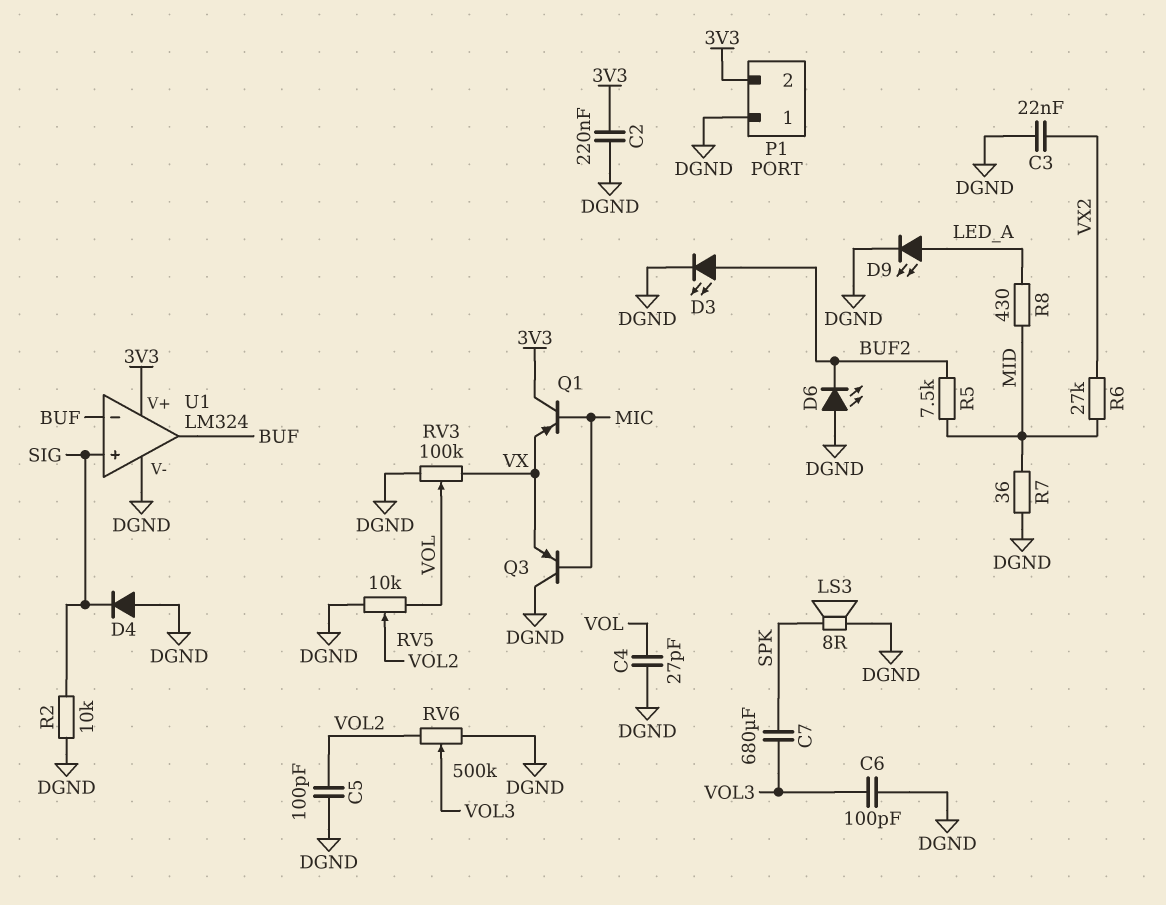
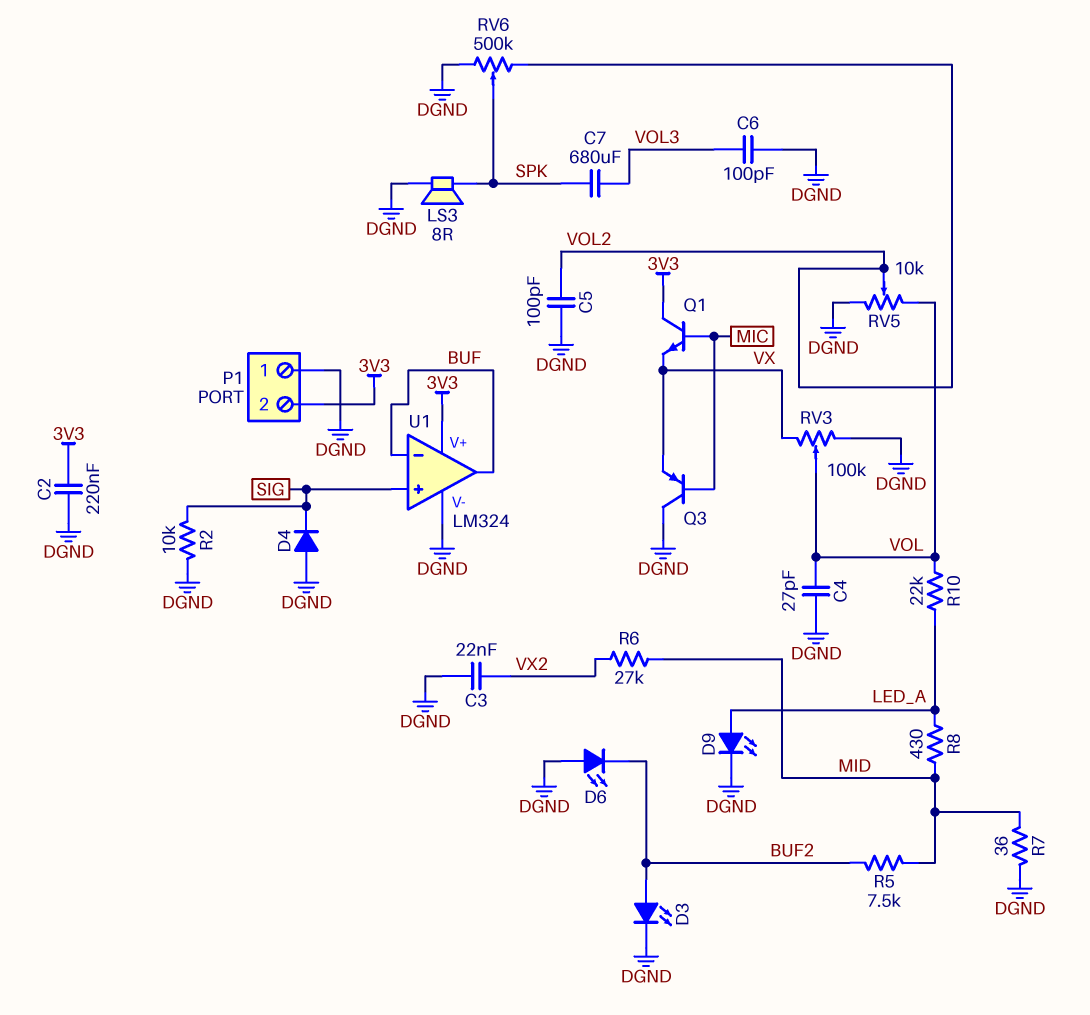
Q1: PNP (B MIC, C 3V3, E VX) -> NPN (B MIC, C 3V3, E VX)
R10: none -> 22k (LED_A, VOL)
RV6: 500k (DGND, VOL2, wiper VOL3) -> 500k (DGND, VOL2, wiper SPK)

